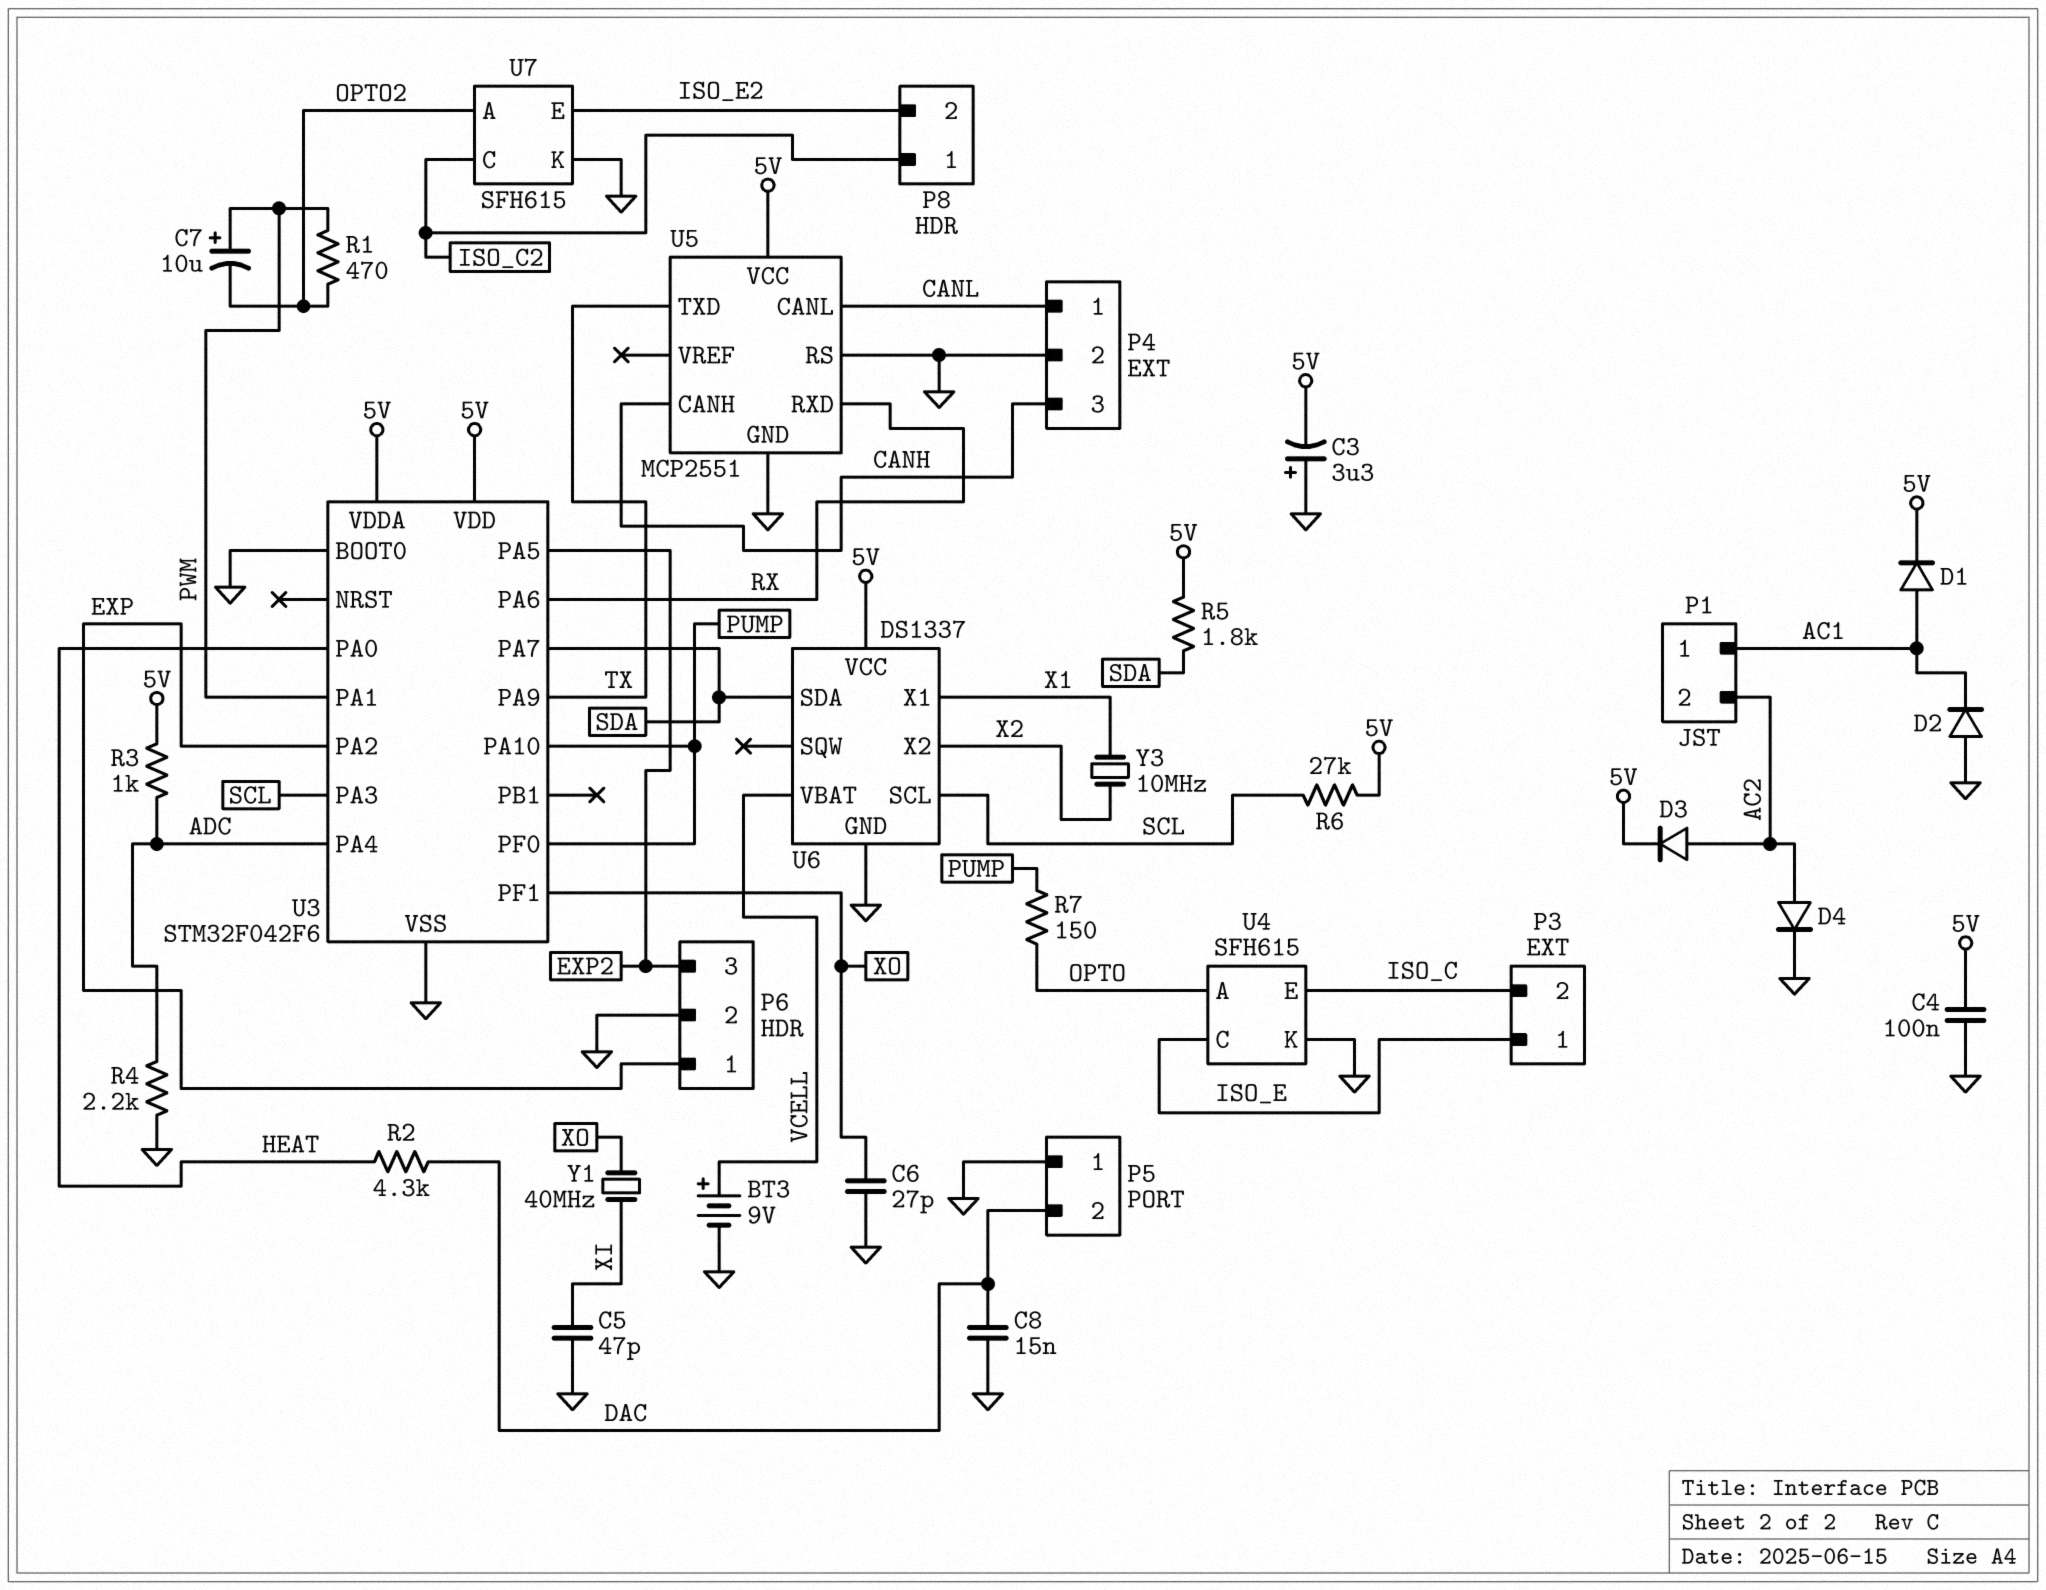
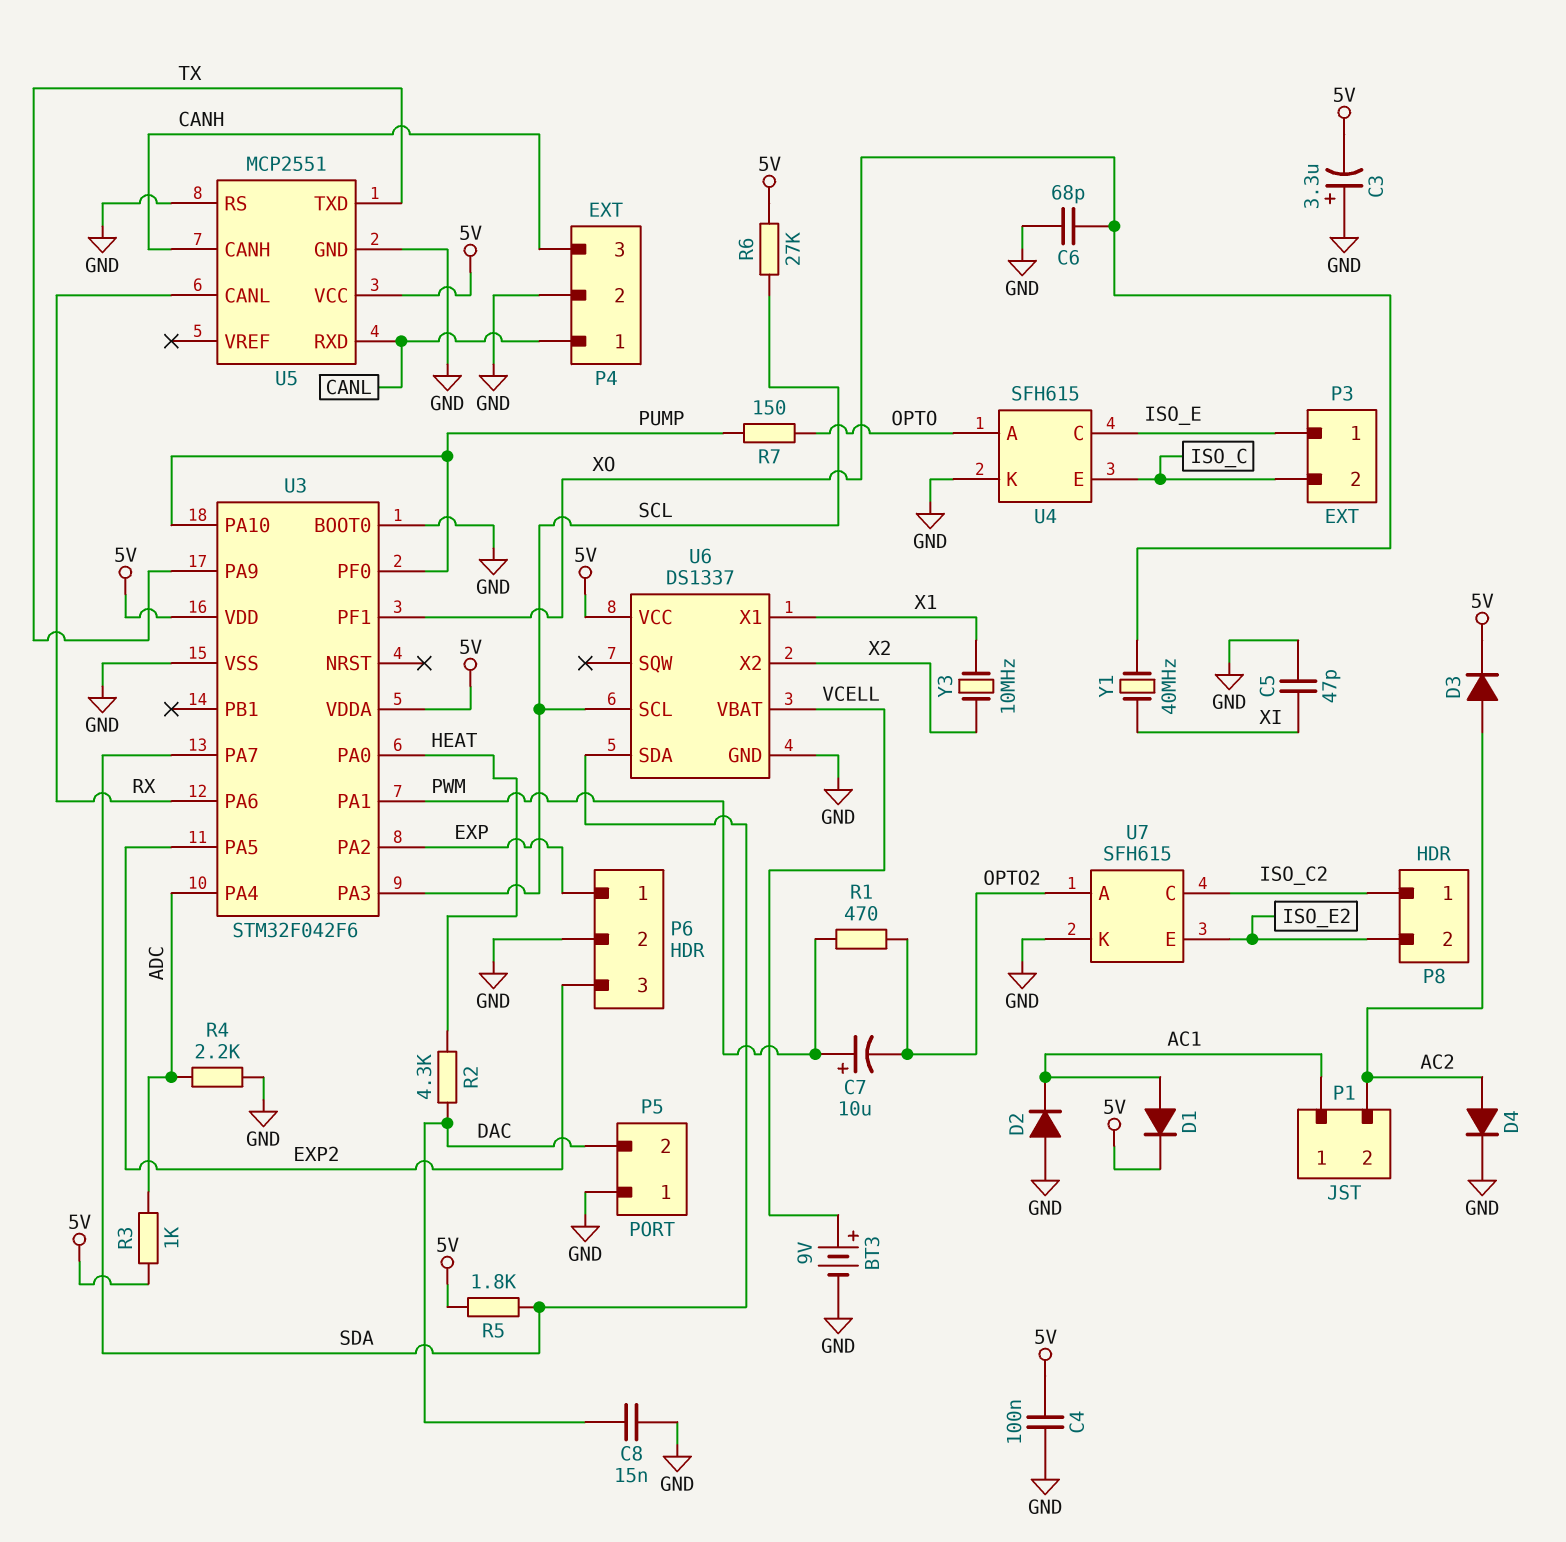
C6: 27pF (GND, XO) -> 68pF (GND, XO)
U5 pin CANL: CANL -> RX
U5 pin RXD: RX -> CANL

